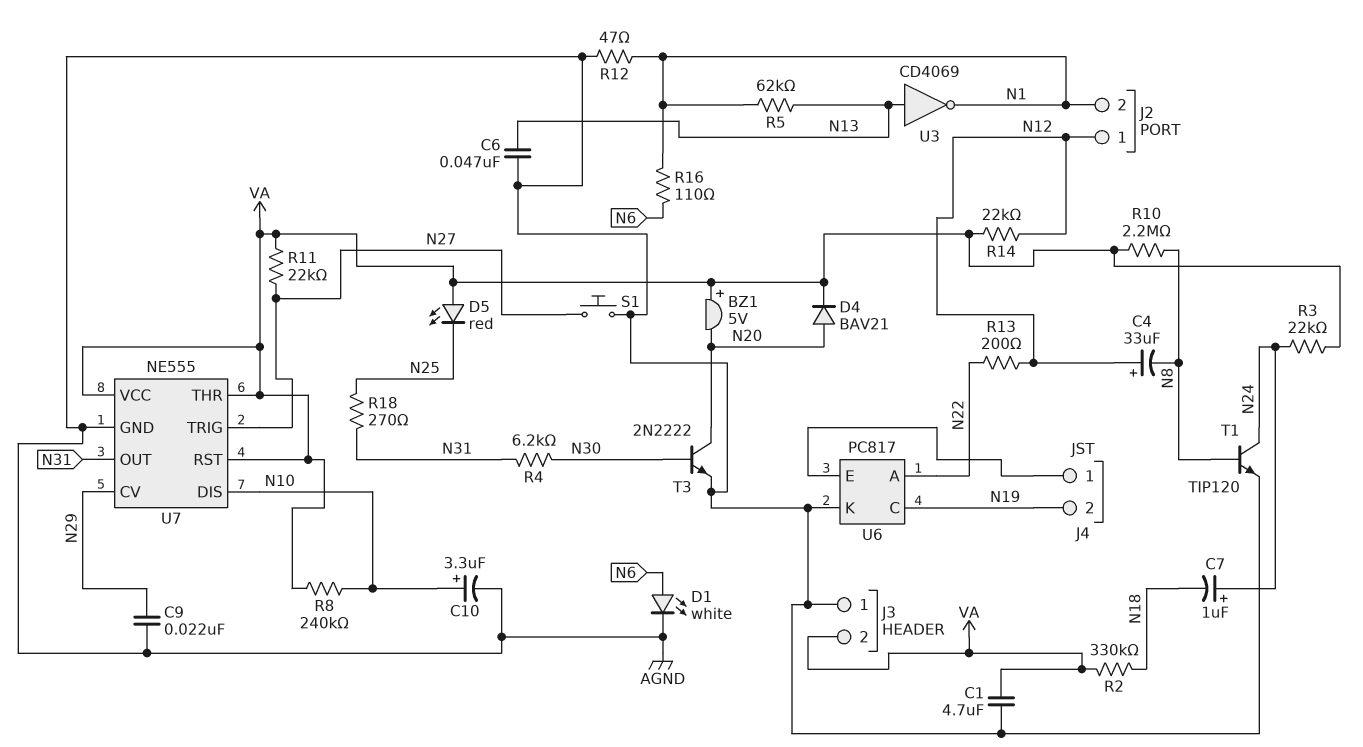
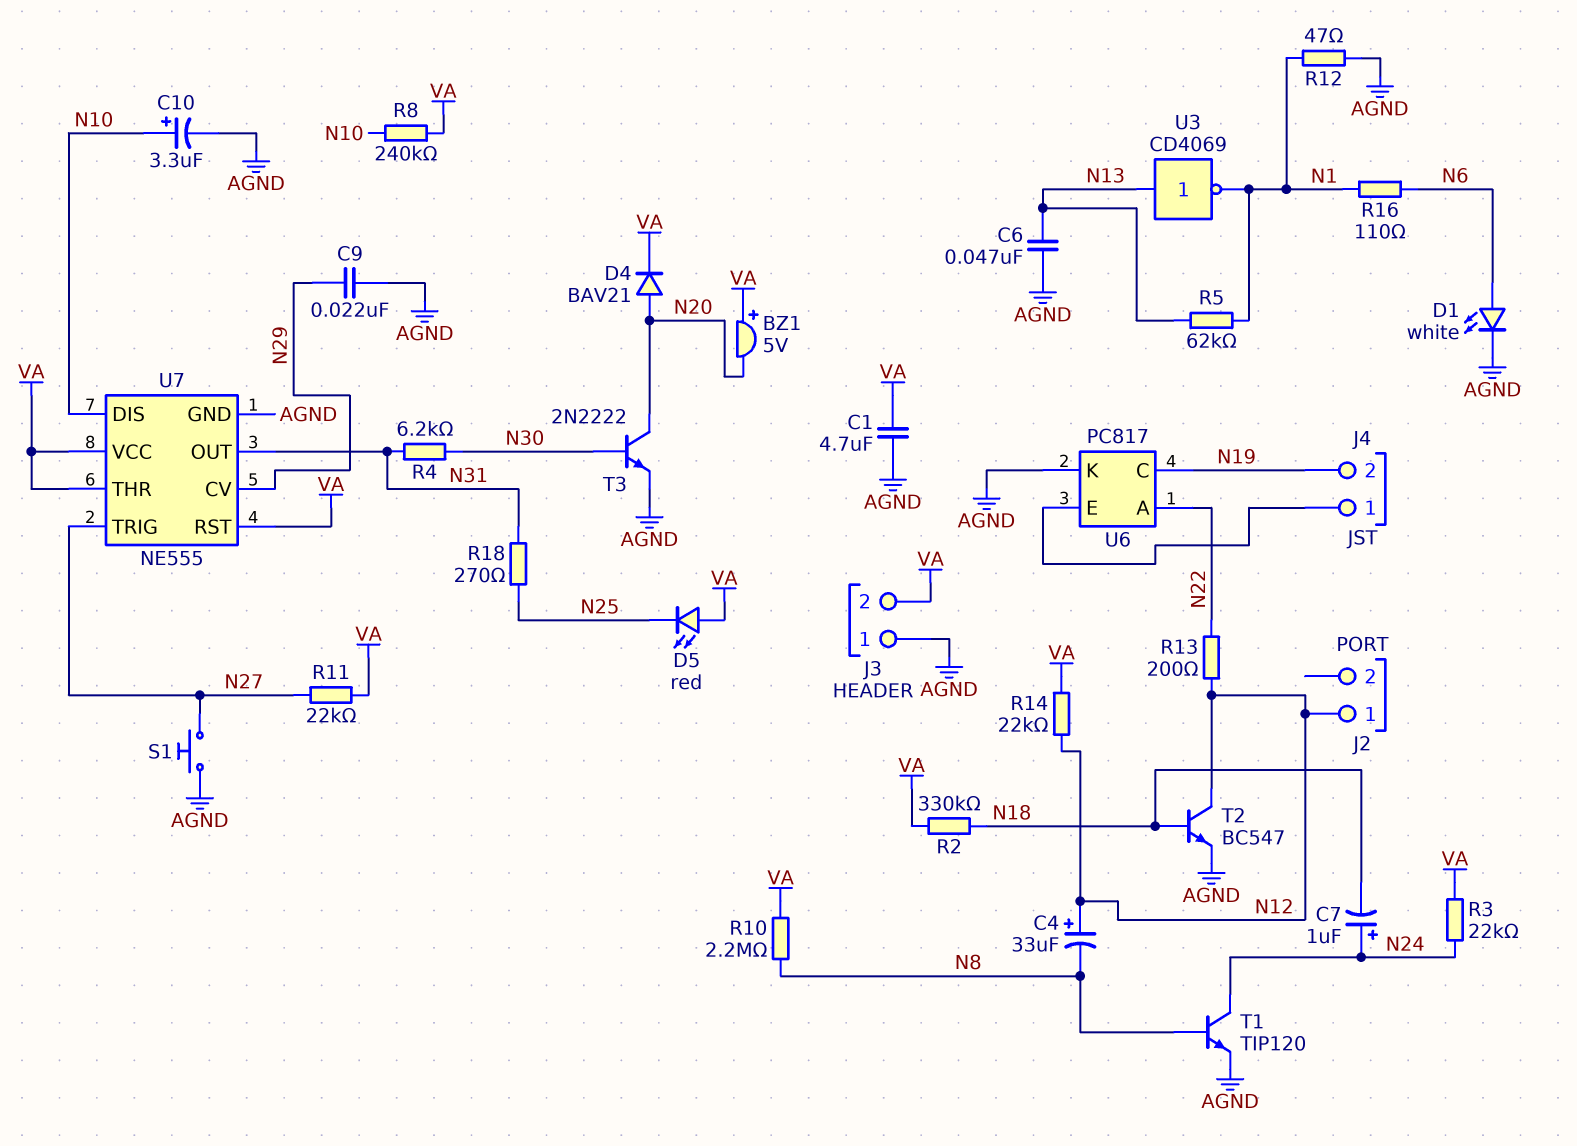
J2 pin 2: N1 -> none
T2: none -> NPN BC547 (B N18, C N12, E AGND)

